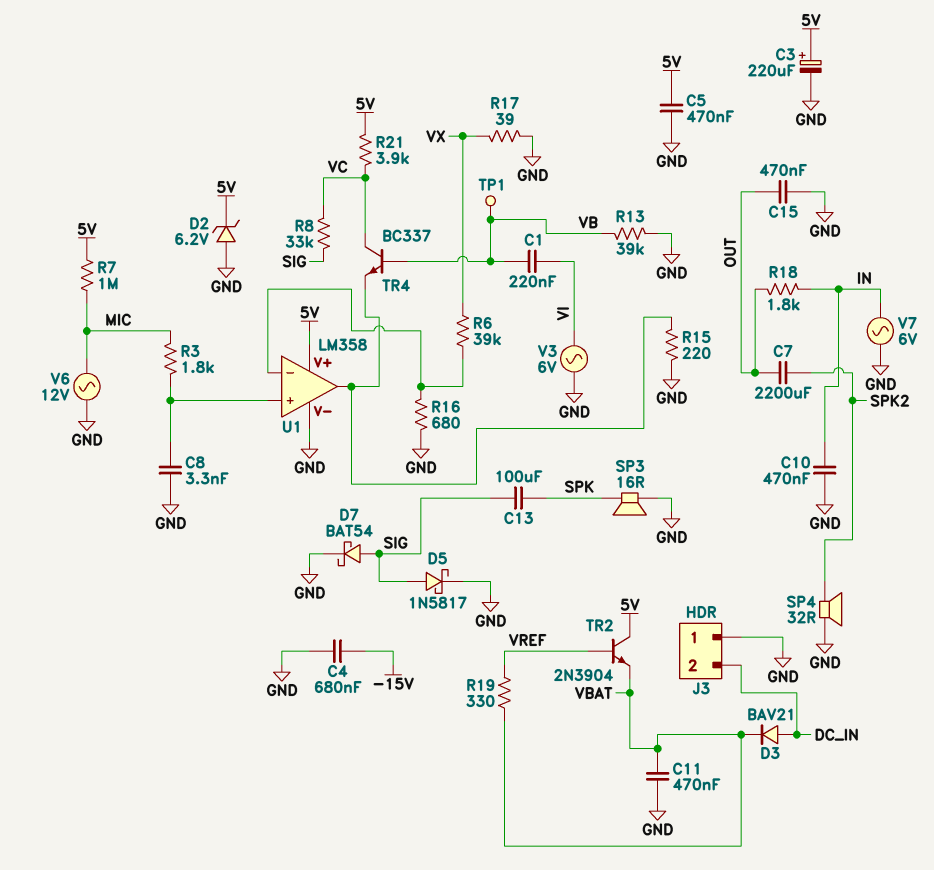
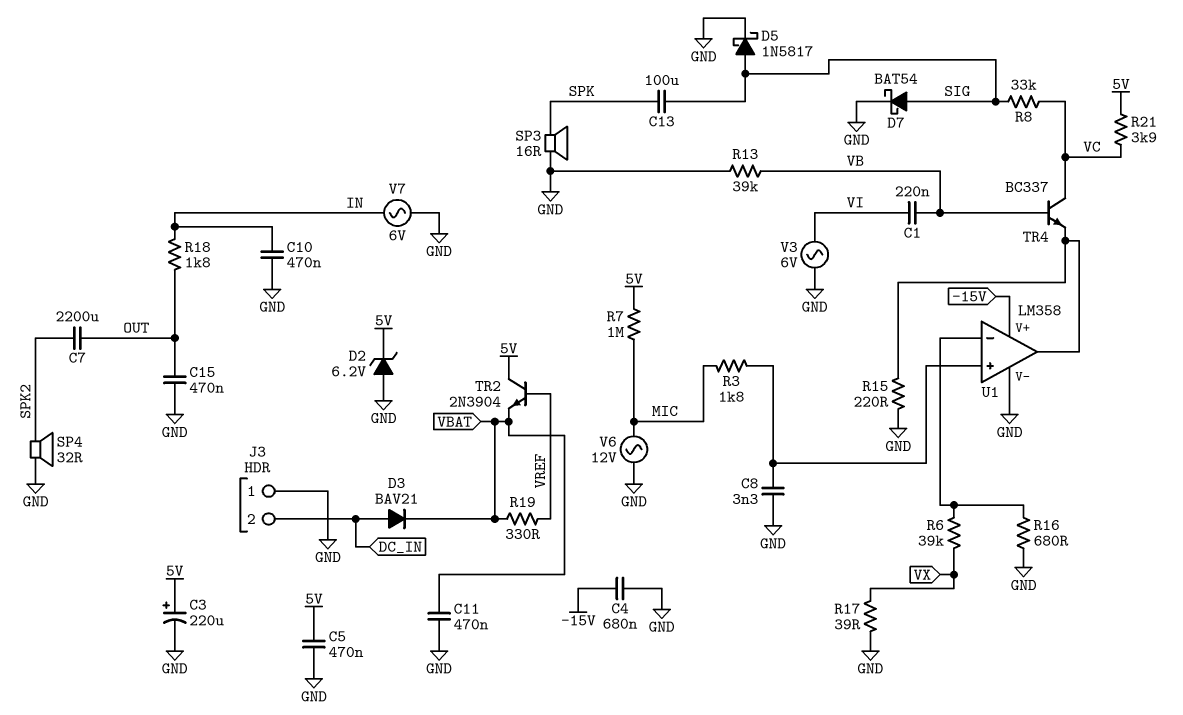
TP1: test point (VB) -> none
U1 pin V+: 5V -> -15V

